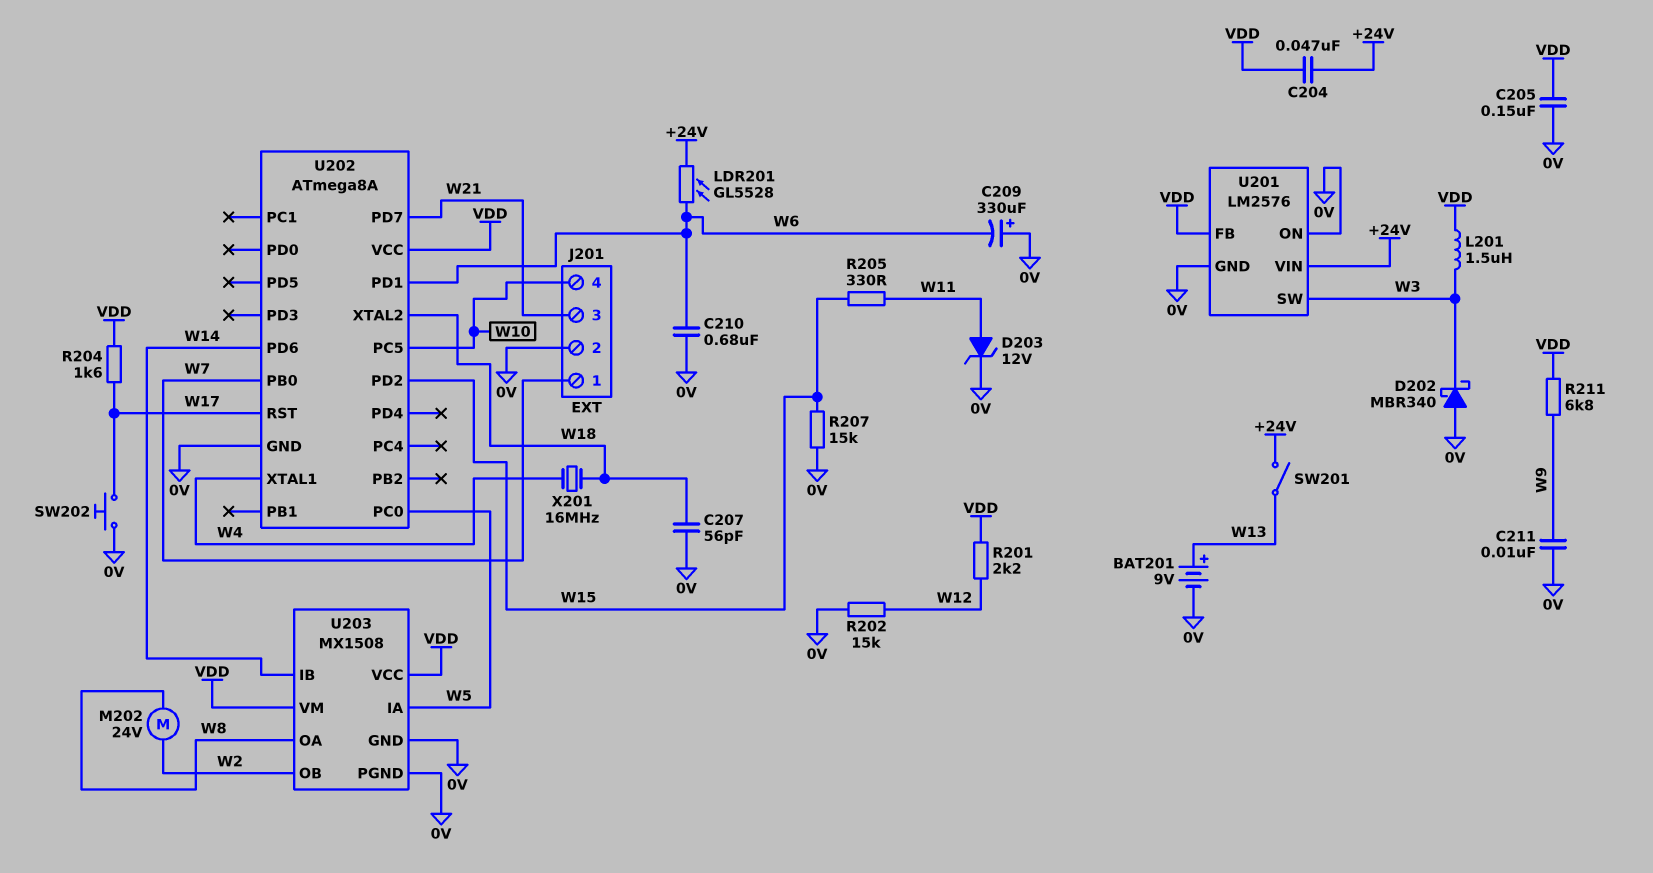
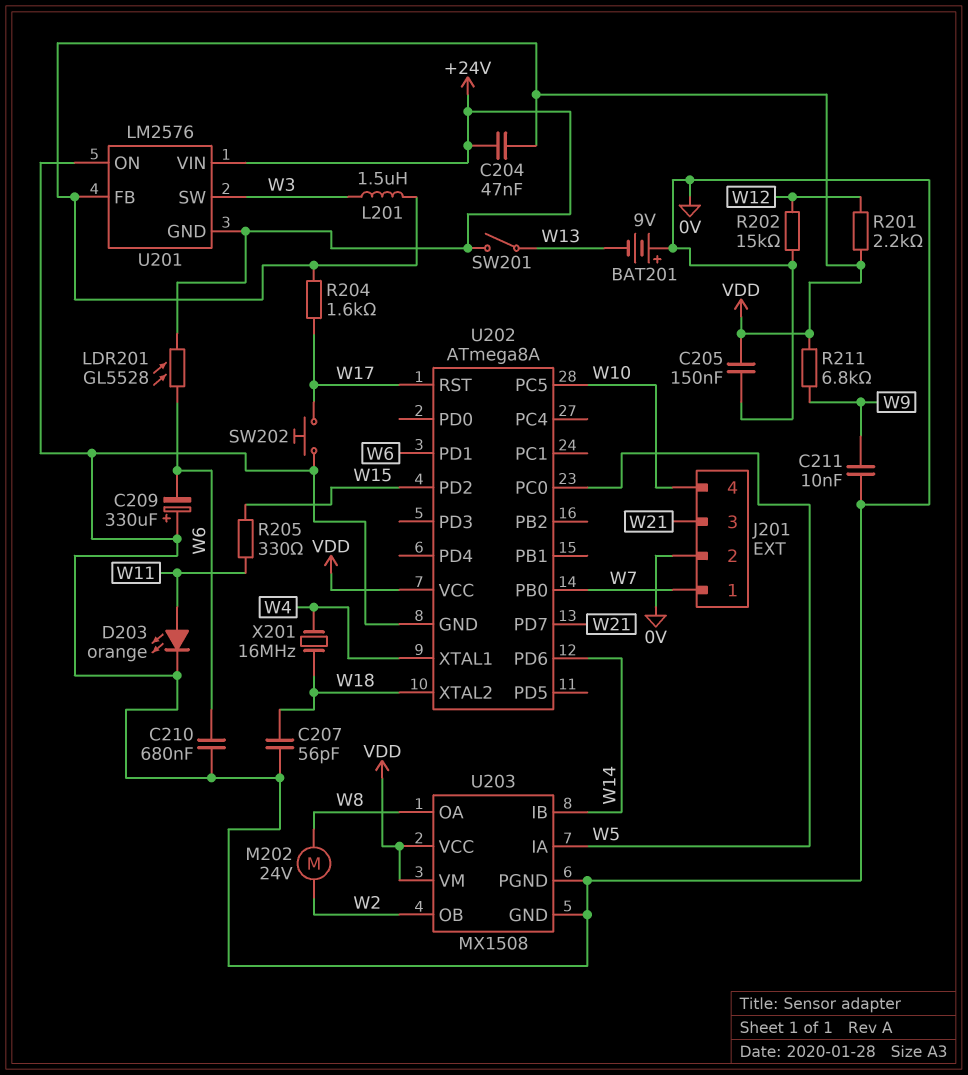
BAT201: 9V (plus W13, minus 0V) -> 9V (plus 0V, minus W13)
D202: schottky MBR340 (A 0V, K W3) -> none
D203: zener 12V (A W11, K 0V) -> LED orange (A W11, K 0V)
R207: 15k (0V, W15) -> none
U201 pin GND: 0V -> +24V

